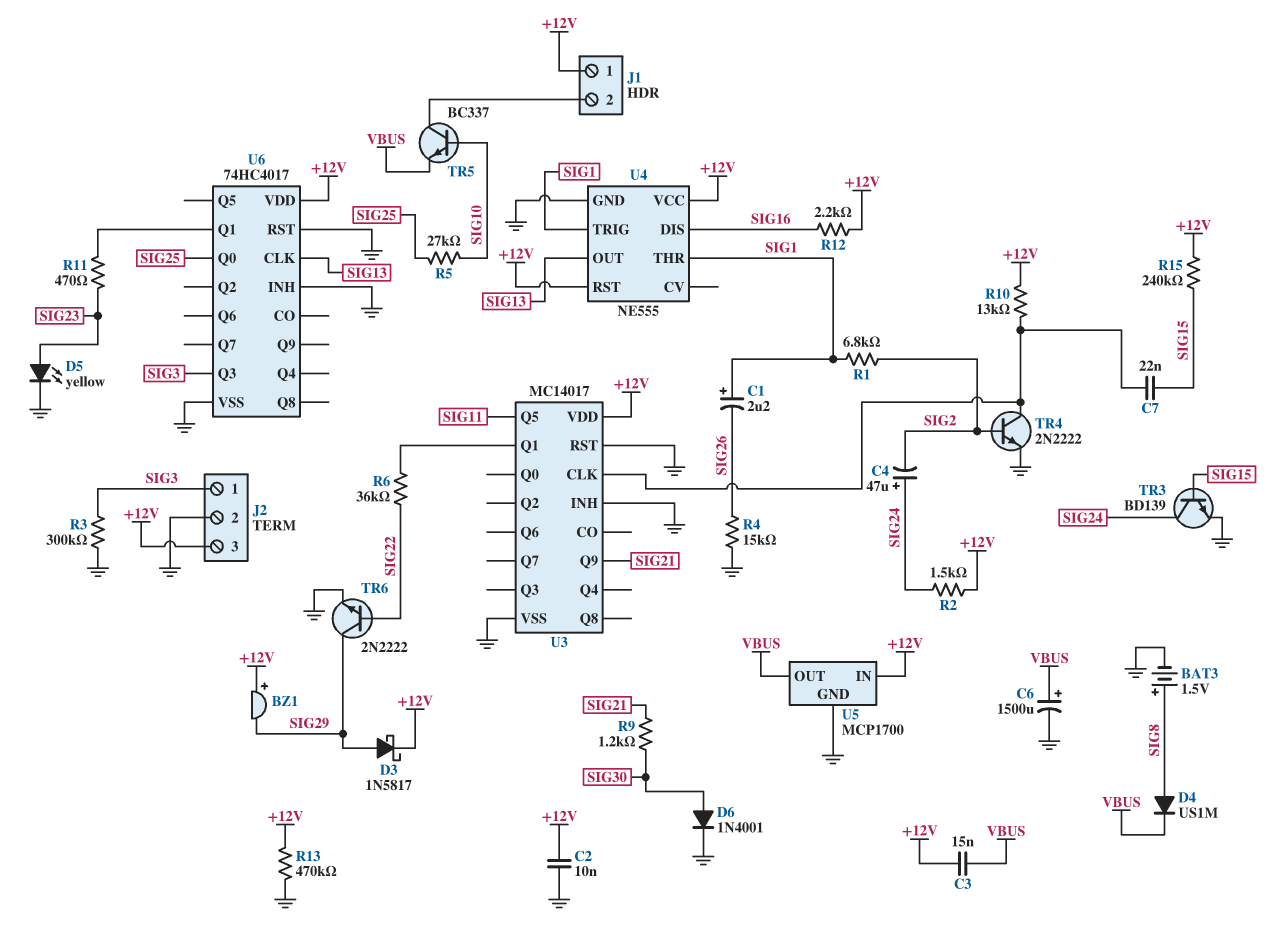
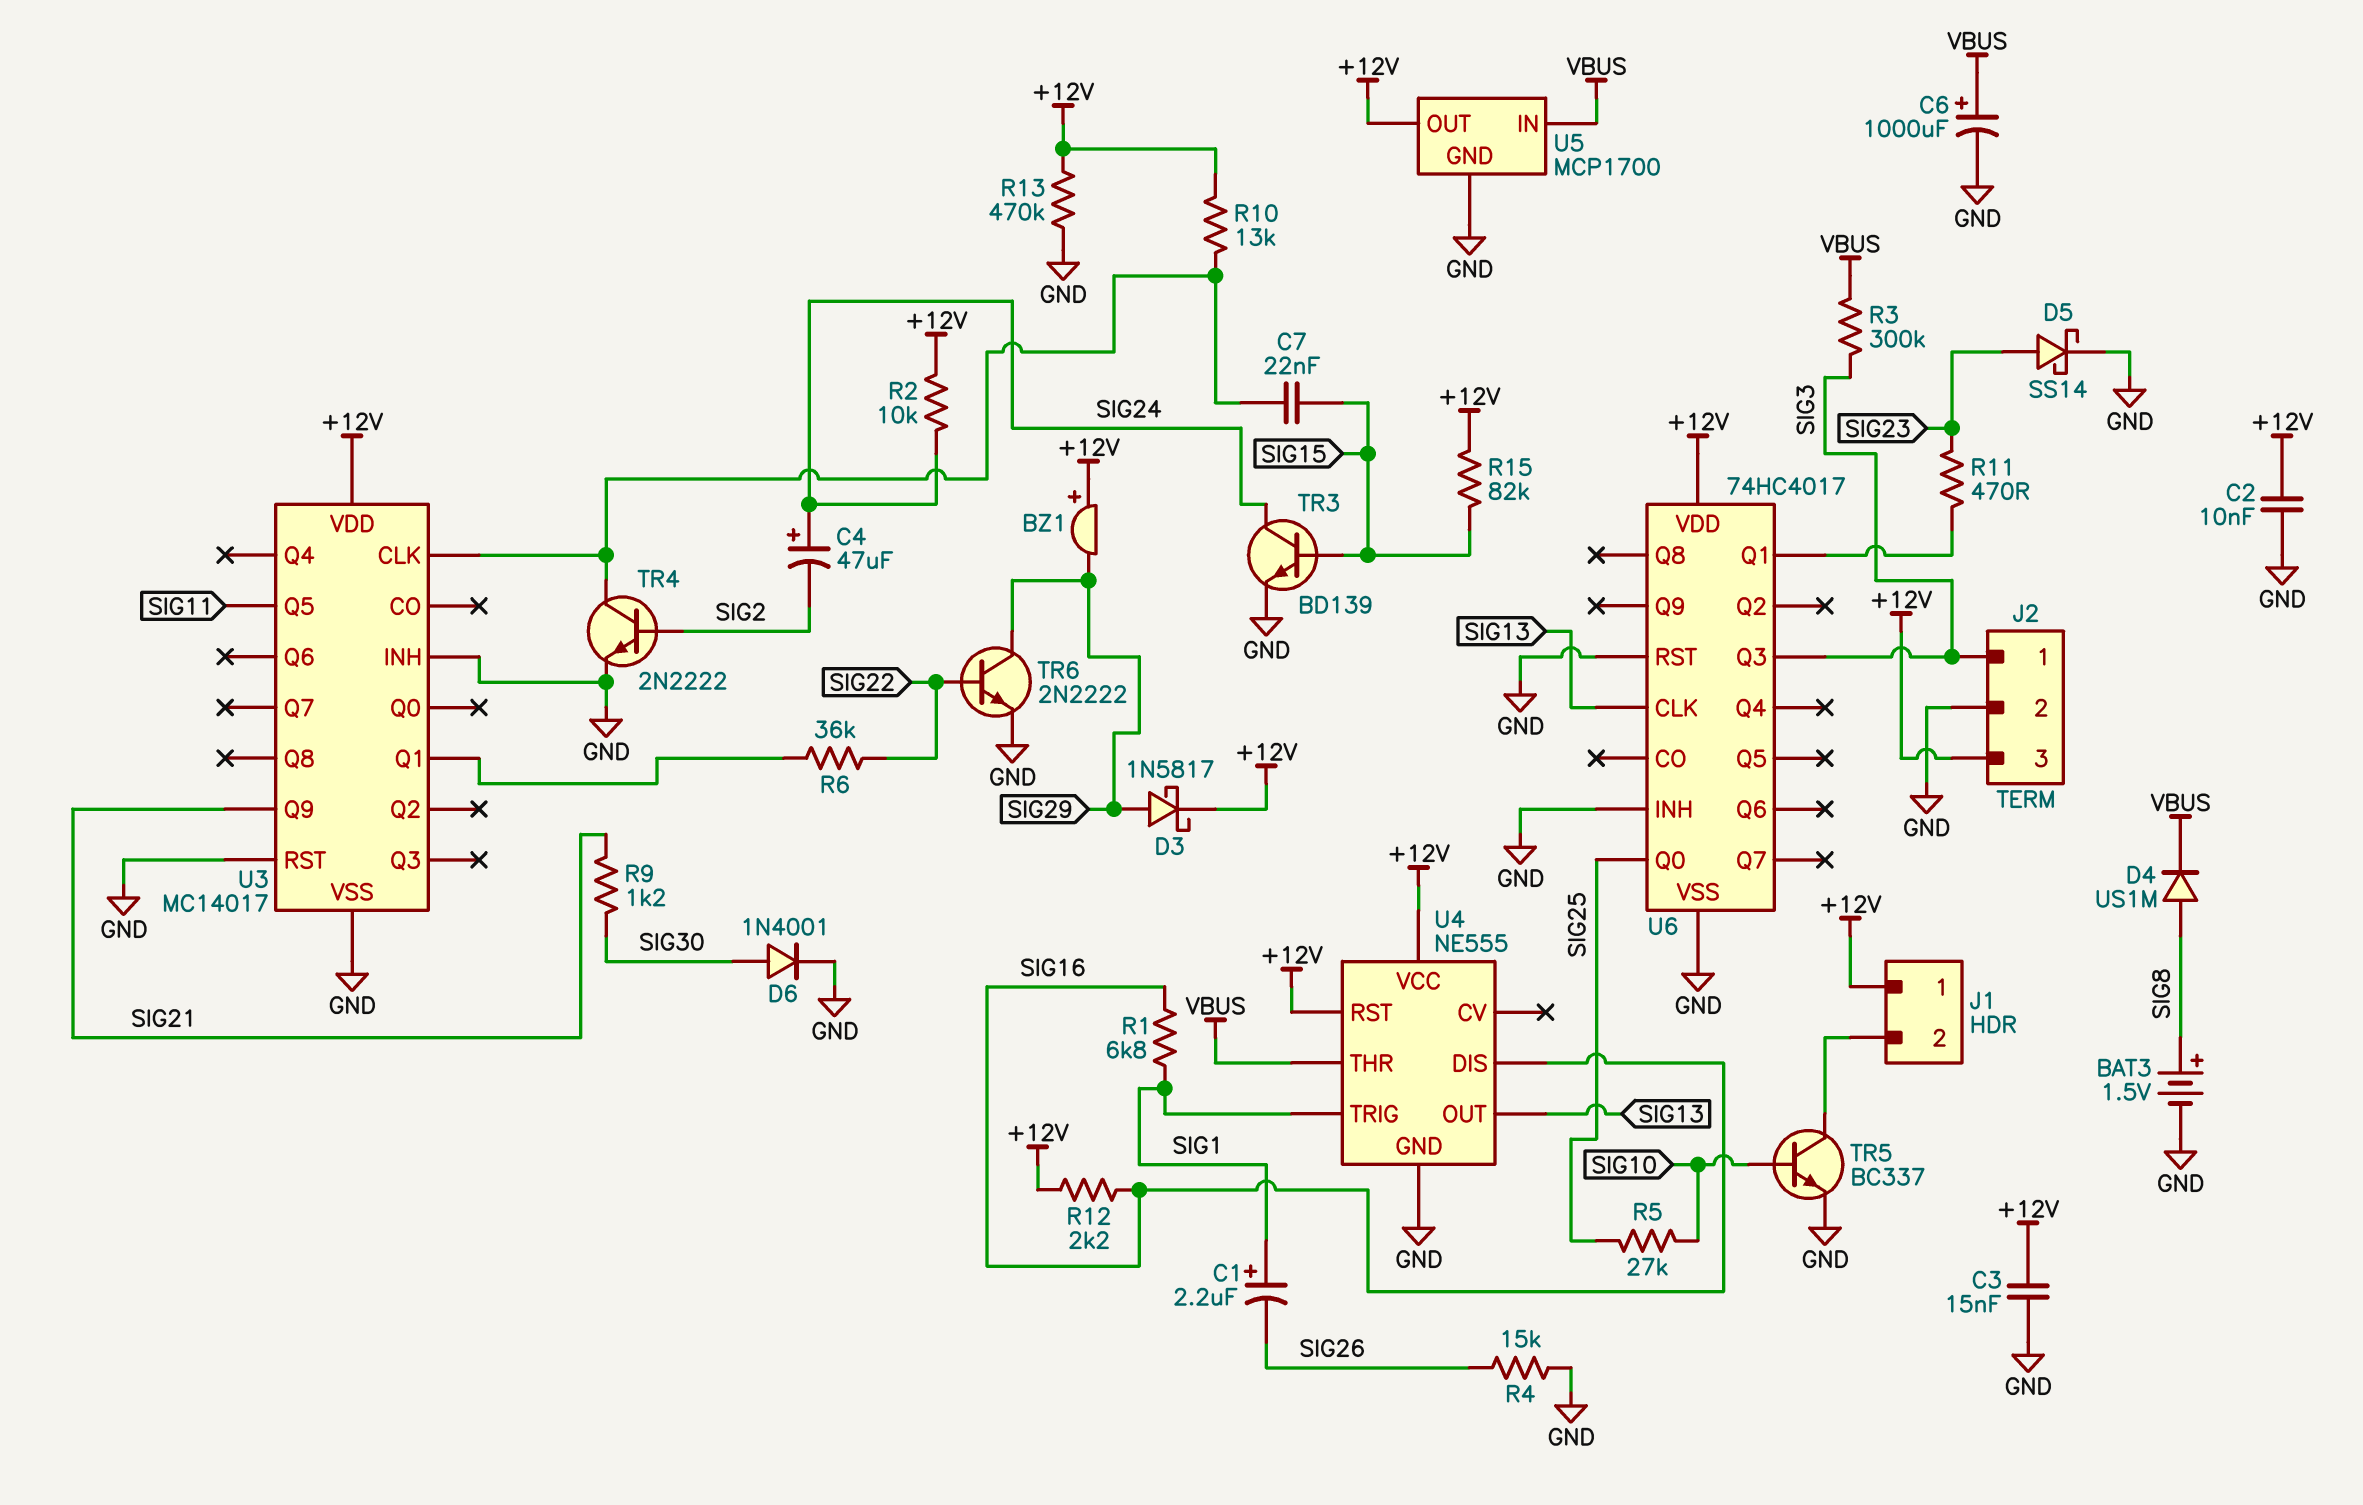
C3: 15nF (+12V, VBUS) -> 15nF (+12V, GND)
C6: 1500uF (plus VBUS, minus GND) -> 1000uF (plus VBUS, minus GND)
D5: LED yellow (A SIG23, K GND) -> schottky SS14 (A SIG23, K GND)
R1: 6.8k (SIG1, SIG2) -> 6.8k (SIG1, SIG16)
R2: 1.5k (+12V, SIG24) -> 10k (+12V, SIG24)
R3: 300k (GND, SIG3) -> 300k (SIG3, VBUS)
R15: 240k (+12V, SIG15) -> 82k (+12V, SIG15)
TR5: NPN BC337 (B SIG10, C J1/2, E VBUS) -> NPN BC337 (B SIG10, C J1/2, E GND)
U4 pin THR: SIG1 -> VBUS
U5 pin IN: +12V -> VBUS
U5 pin OUT: VBUS -> +12V

